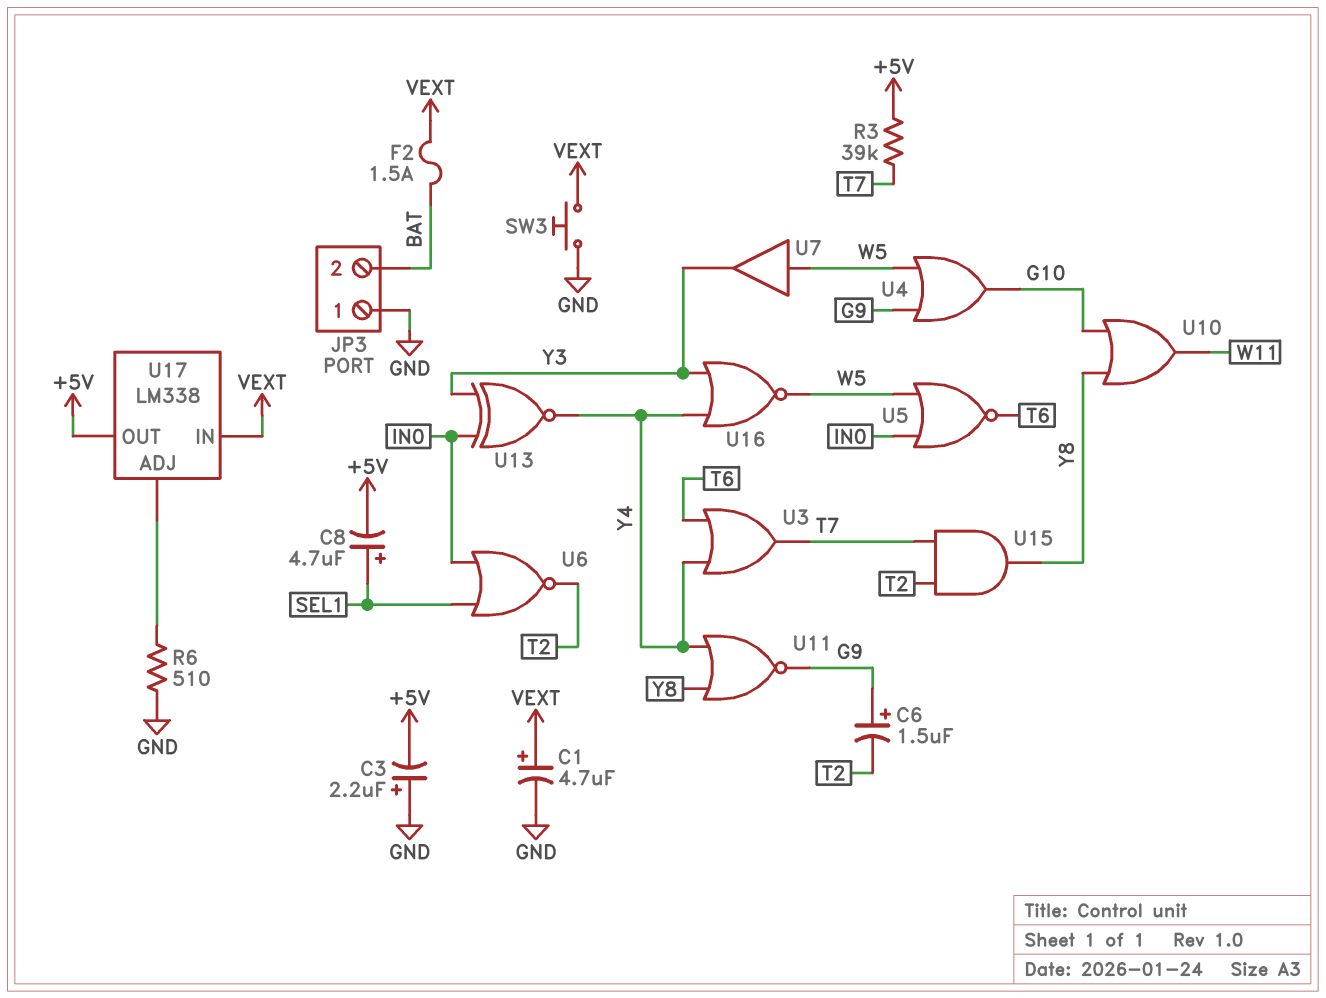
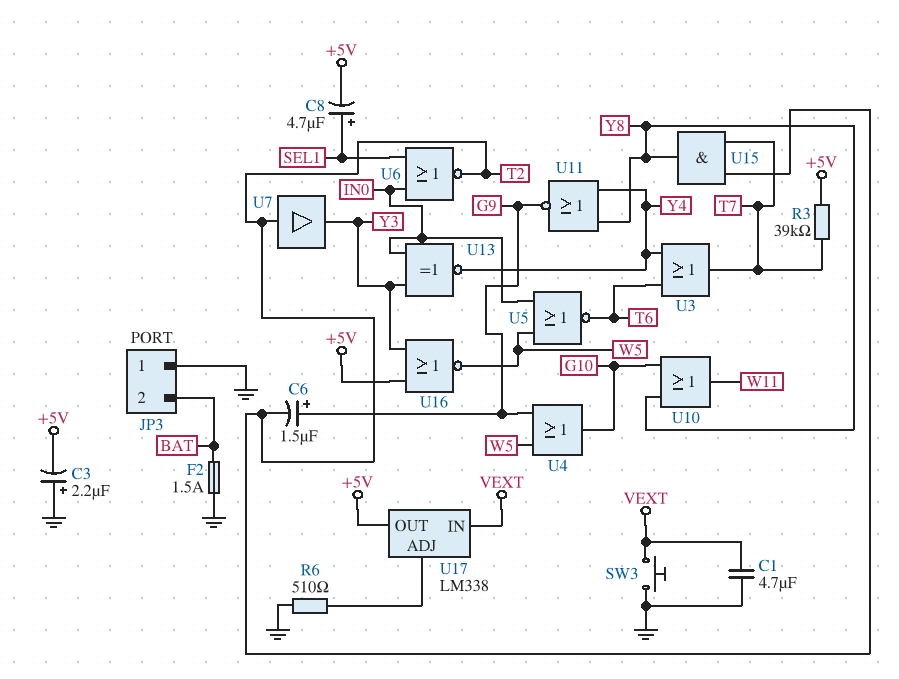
C1: 4.7uF (plus VEXT, minus GND) -> 4.7uF (GND, VEXT)
F2: 1.5A (BAT, VEXT) -> 1.5A (BAT, GND)
U7: buffer (in W5, out Y3) -> buffer (in T2, out Y3)
U16: NOR (in Y3, in Y4, out W5) -> NOR (in +5V, in Y3, out W5)

